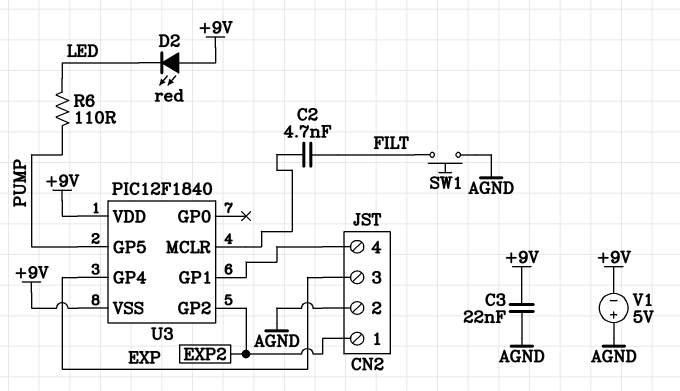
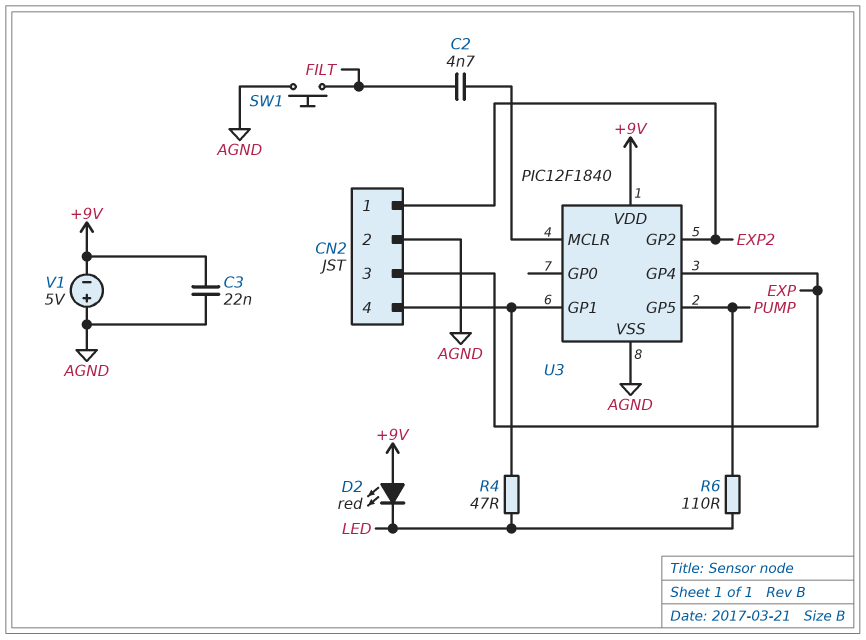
R4: none -> 47 (CN2/4, LED)
U3 pin VSS: +9V -> AGND

